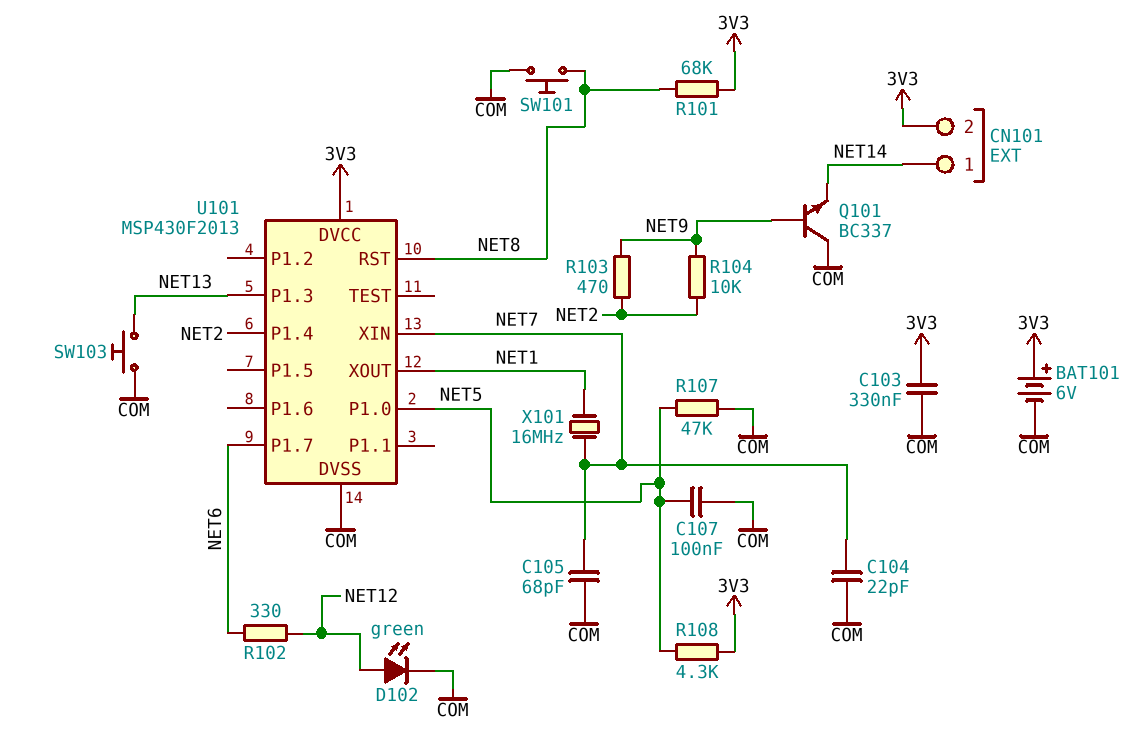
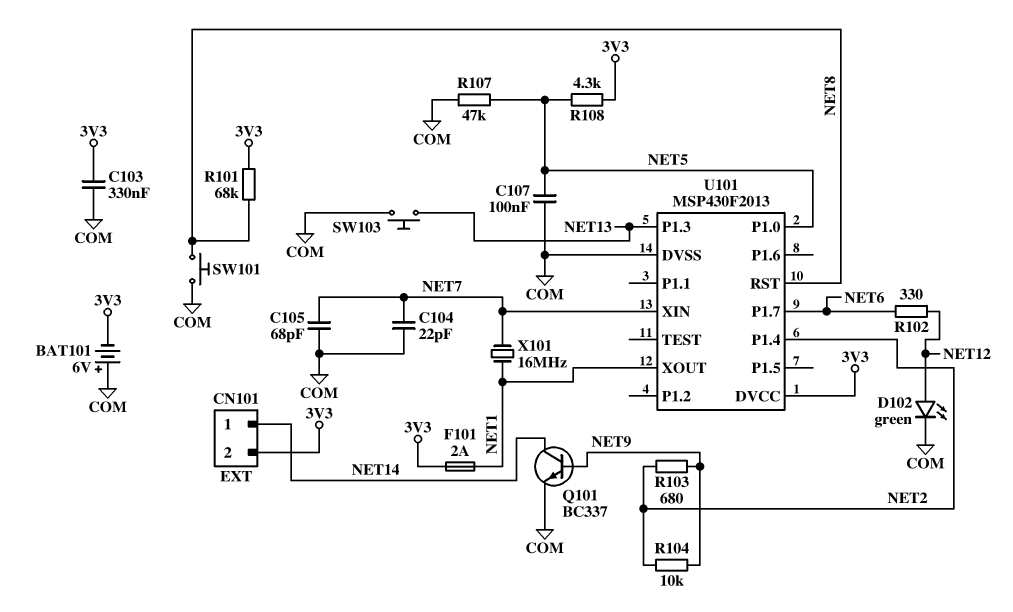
BAT101: 6V (plus 3V3, minus COM) -> 6V (plus COM, minus 3V3)
F101: none -> 2A (3V3, NET1)
Q101: NPN BC337 (B NET9, C COM, E NET14) -> NPN BC337 (B NET9, C NET14, E COM)
R103: 470 (NET2, NET9) -> 680 (NET2, NET9)

